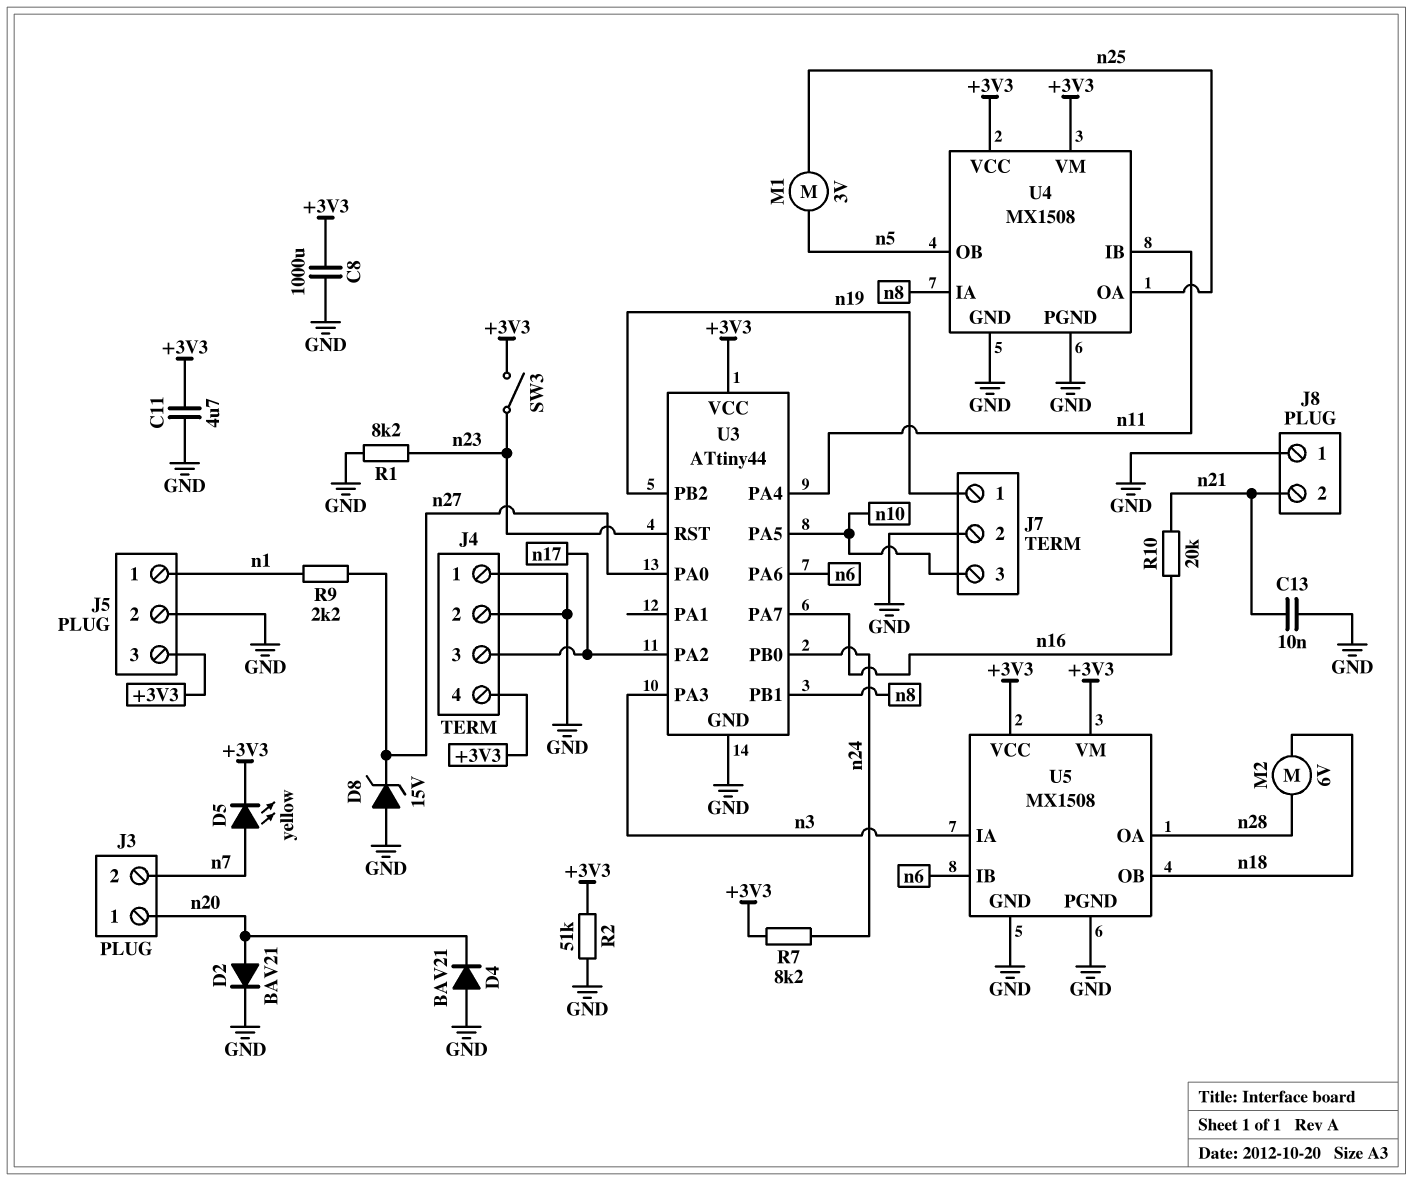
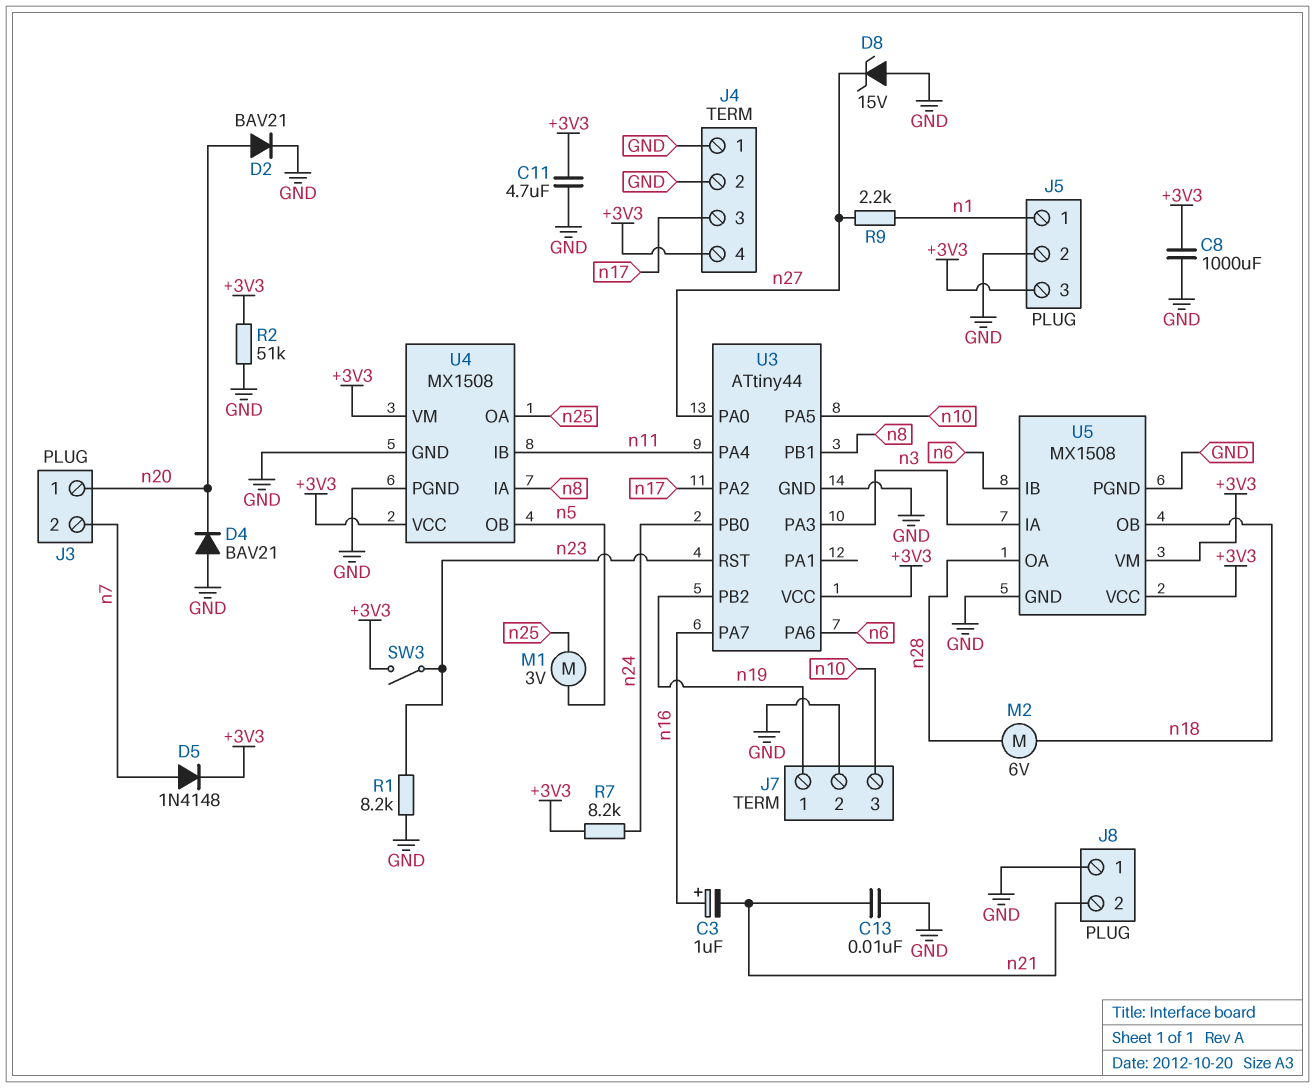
C3: none -> 1uF (plus n16, minus n21)
D5: LED yellow (A n7, K +3V3) -> diode 1N4148 (A n7, K +3V3)
R10: 20k (n16, n21) -> none

